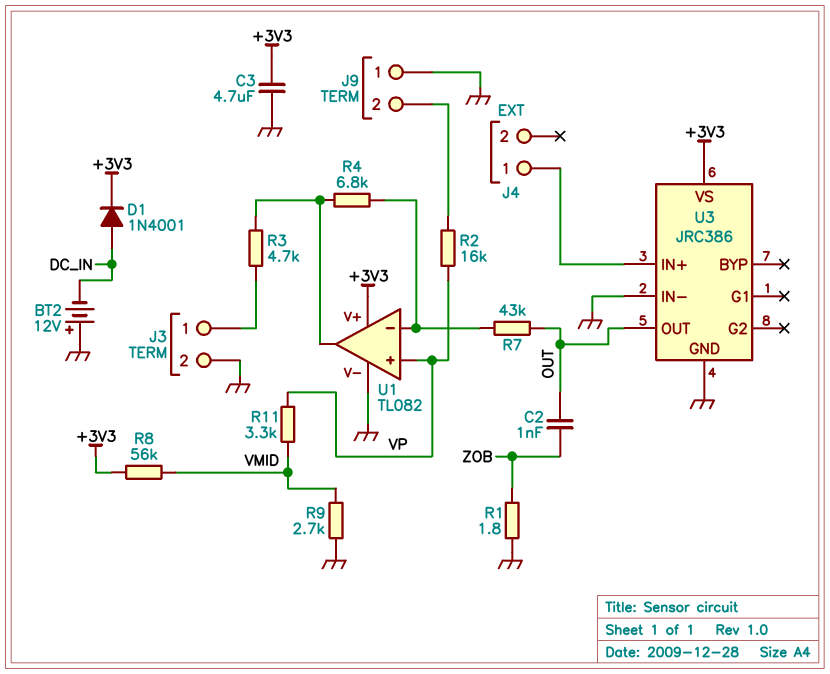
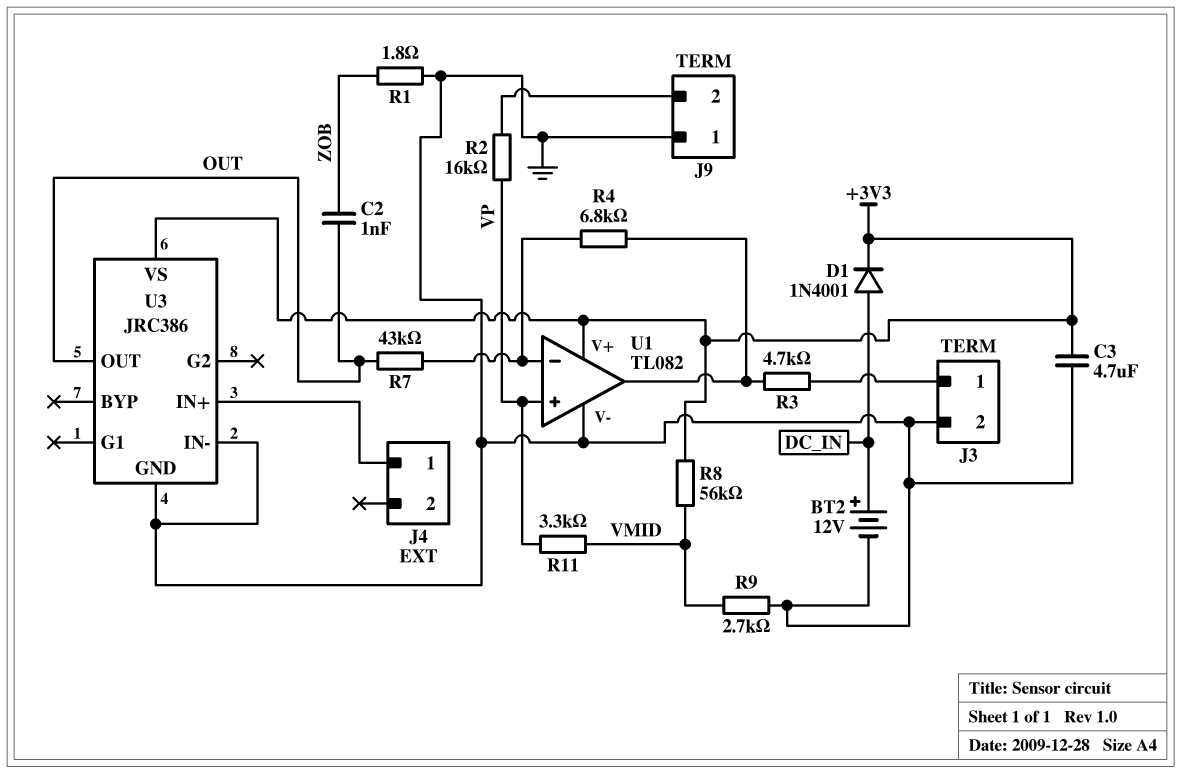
BT2: 12V (plus GND, minus DC_IN) -> 12V (plus DC_IN, minus GND)

